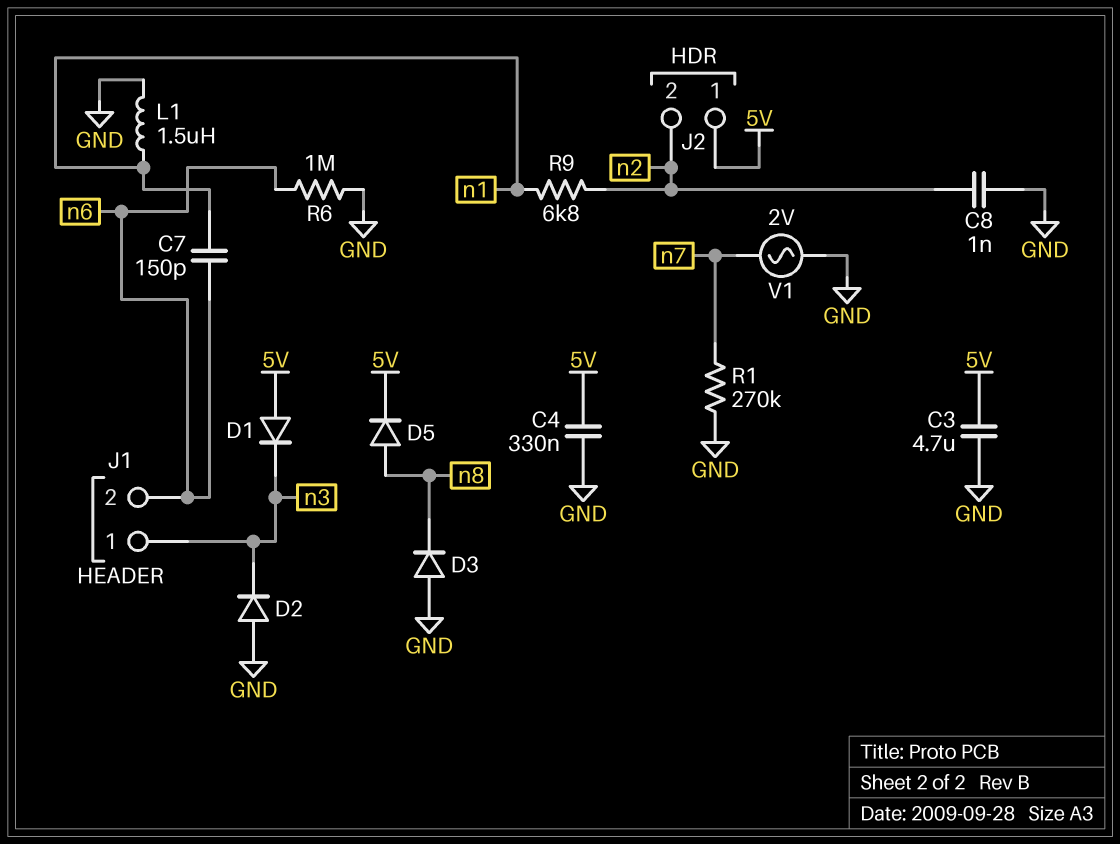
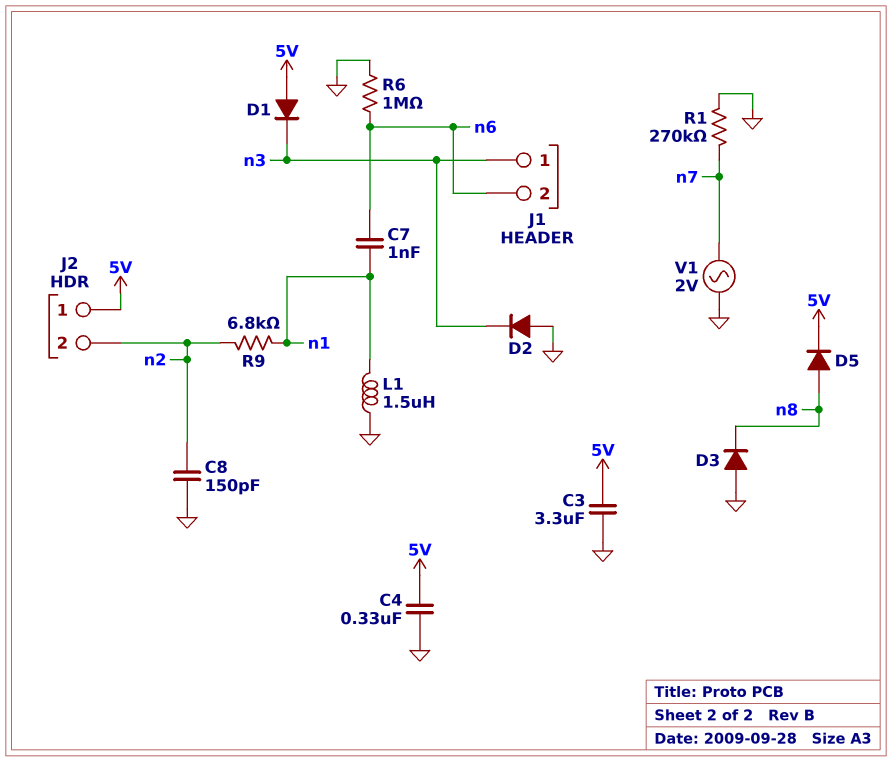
C3: 4.7uF (5V, GND) -> 3.3uF (5V, GND)
C7: 150pF (n1, n6) -> 1nF (n1, n6)
C8: 1nF (GND, n2) -> 150pF (GND, n2)

